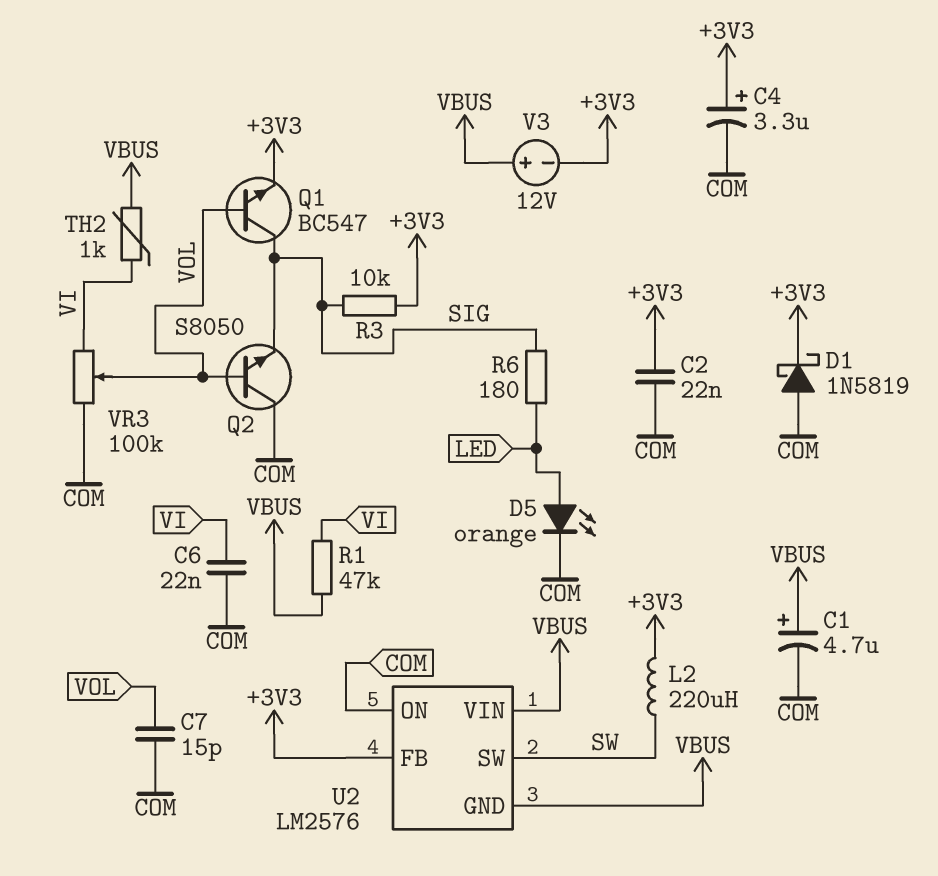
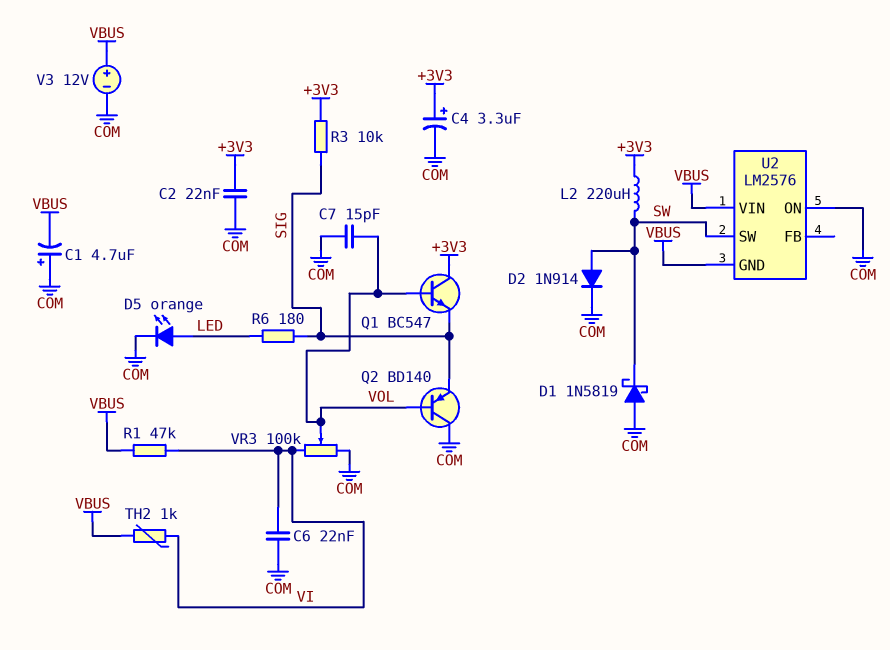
C1: 4.7uF (plus VBUS, minus COM) -> 4.7uF (plus COM, minus VBUS)
D1: schottky 1N5819 (A COM, K +3V3) -> schottky 1N5819 (A COM, K SW)
D2: none -> diode 1N914 (A SW, K COM)
Q1: NPN BC547 (B VOL, C SIG, E +3V3) -> NPN BC547 (B VOL, C +3V3, E SIG)
Q2: NPN S8050 (B VOL, C COM, E SIG) -> PNP BD140 (B VOL, C COM, E SIG)
U2 pin FB: +3V3 -> none
V3: 12V (plus VBUS, minus +3V3) -> 12V (plus VBUS, minus COM)

